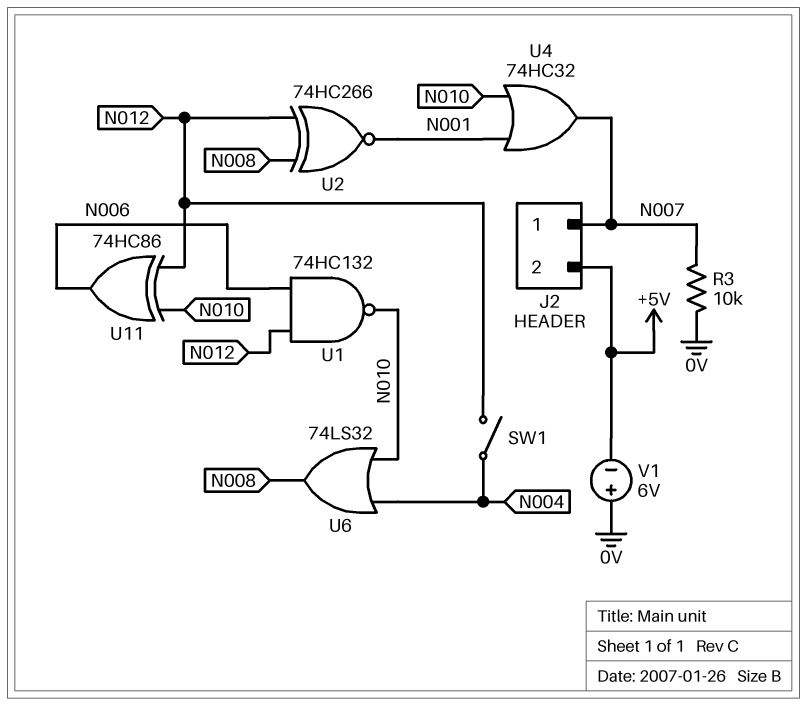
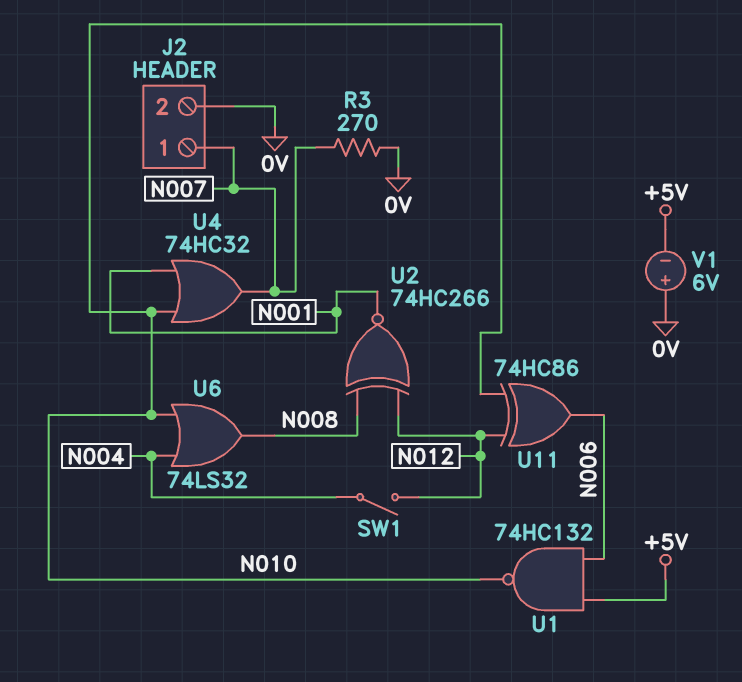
J2 pin 2: +5V -> 0V
R3: 10k (0V, N007) -> 270 (0V, N007)
U1: NAND 74HC132 (in N006, in N012, out N010) -> NAND 74HC132 (in +5V, in N006, out N010)

